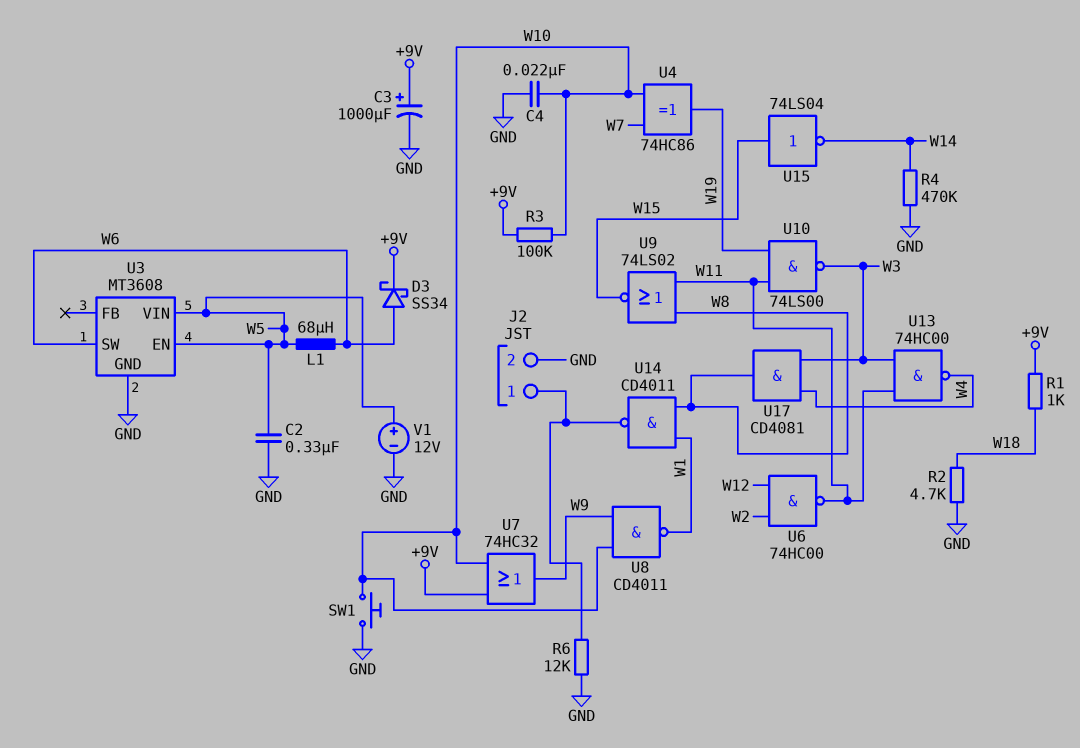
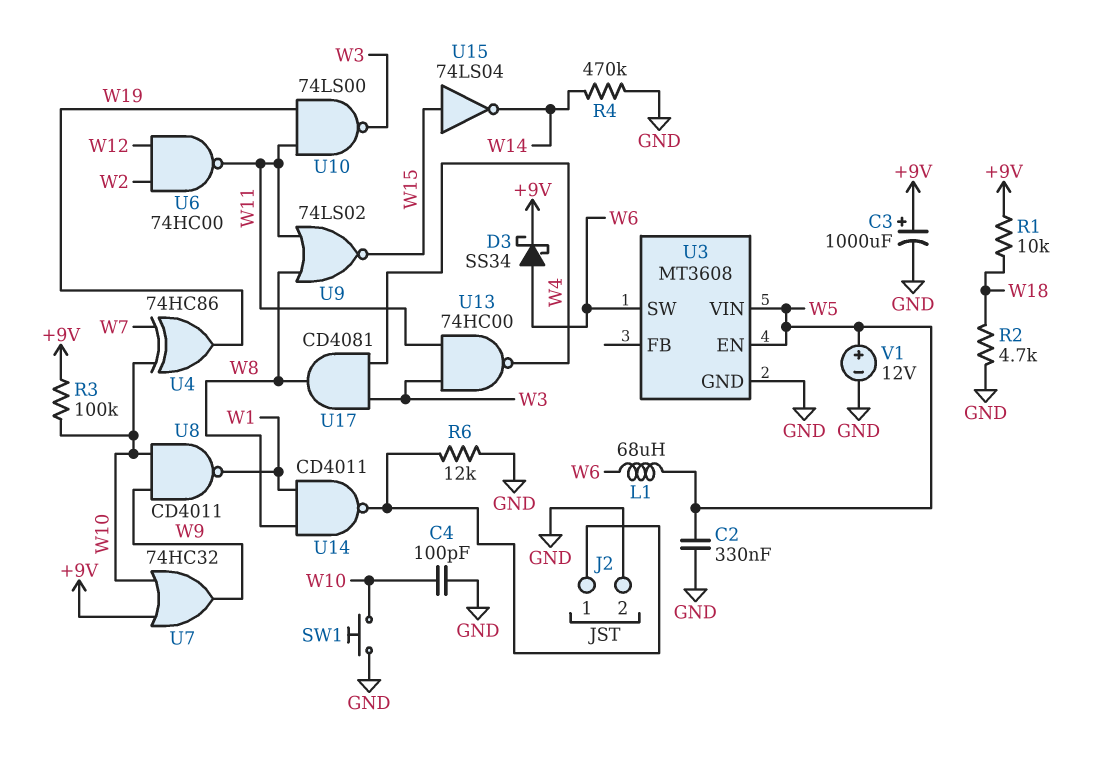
C4: 22nF (GND, W10) -> 100pF (GND, W10)
R1: 1k (+9V, W18) -> 10k (+9V, W18)

